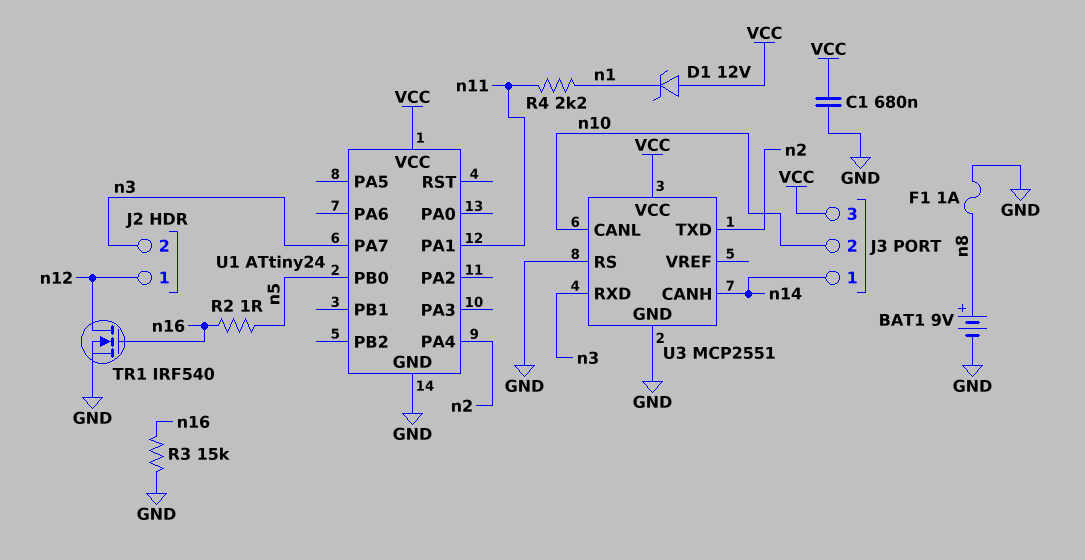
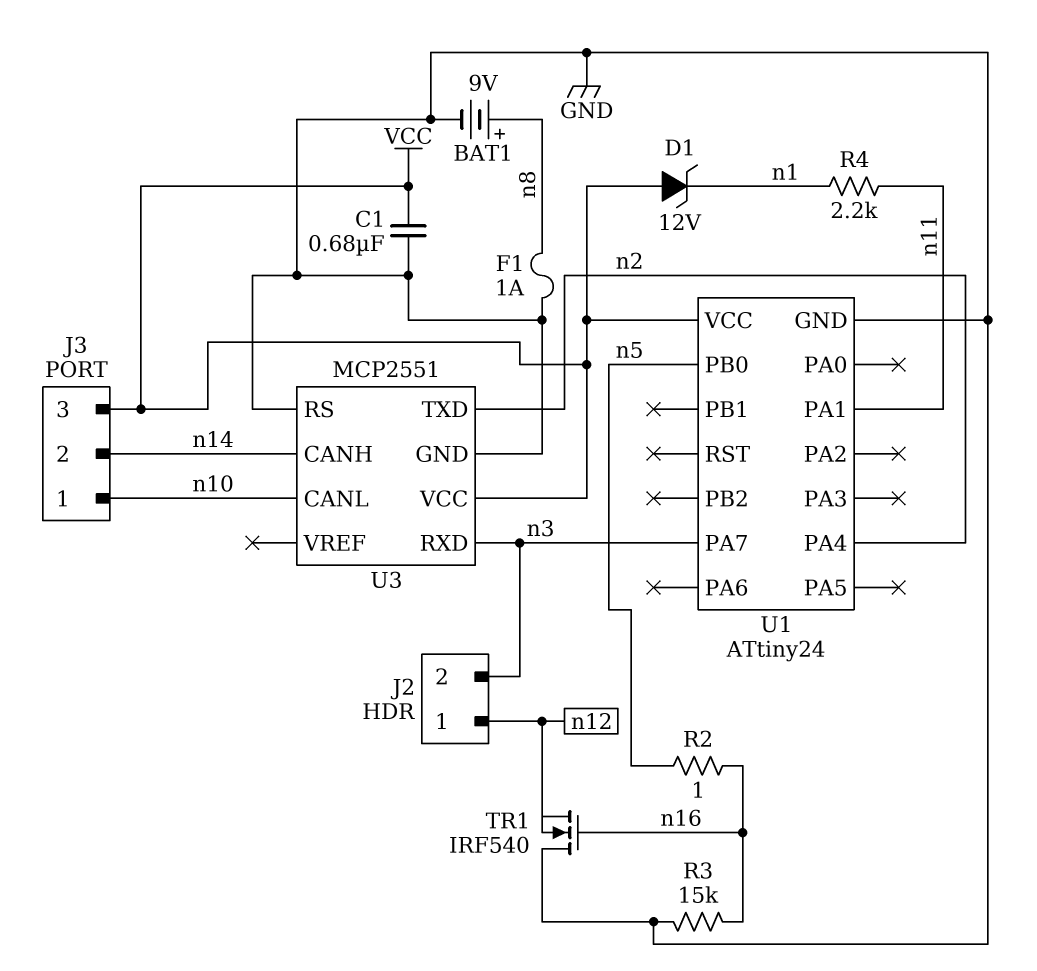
J3 pin 1: n14 -> n10
J3 pin 2: n10 -> n14
TR1: NMOS IRF540 (G n16, D n12, S GND) -> NMOS IRF540 (G n16, D GND, S n12)

